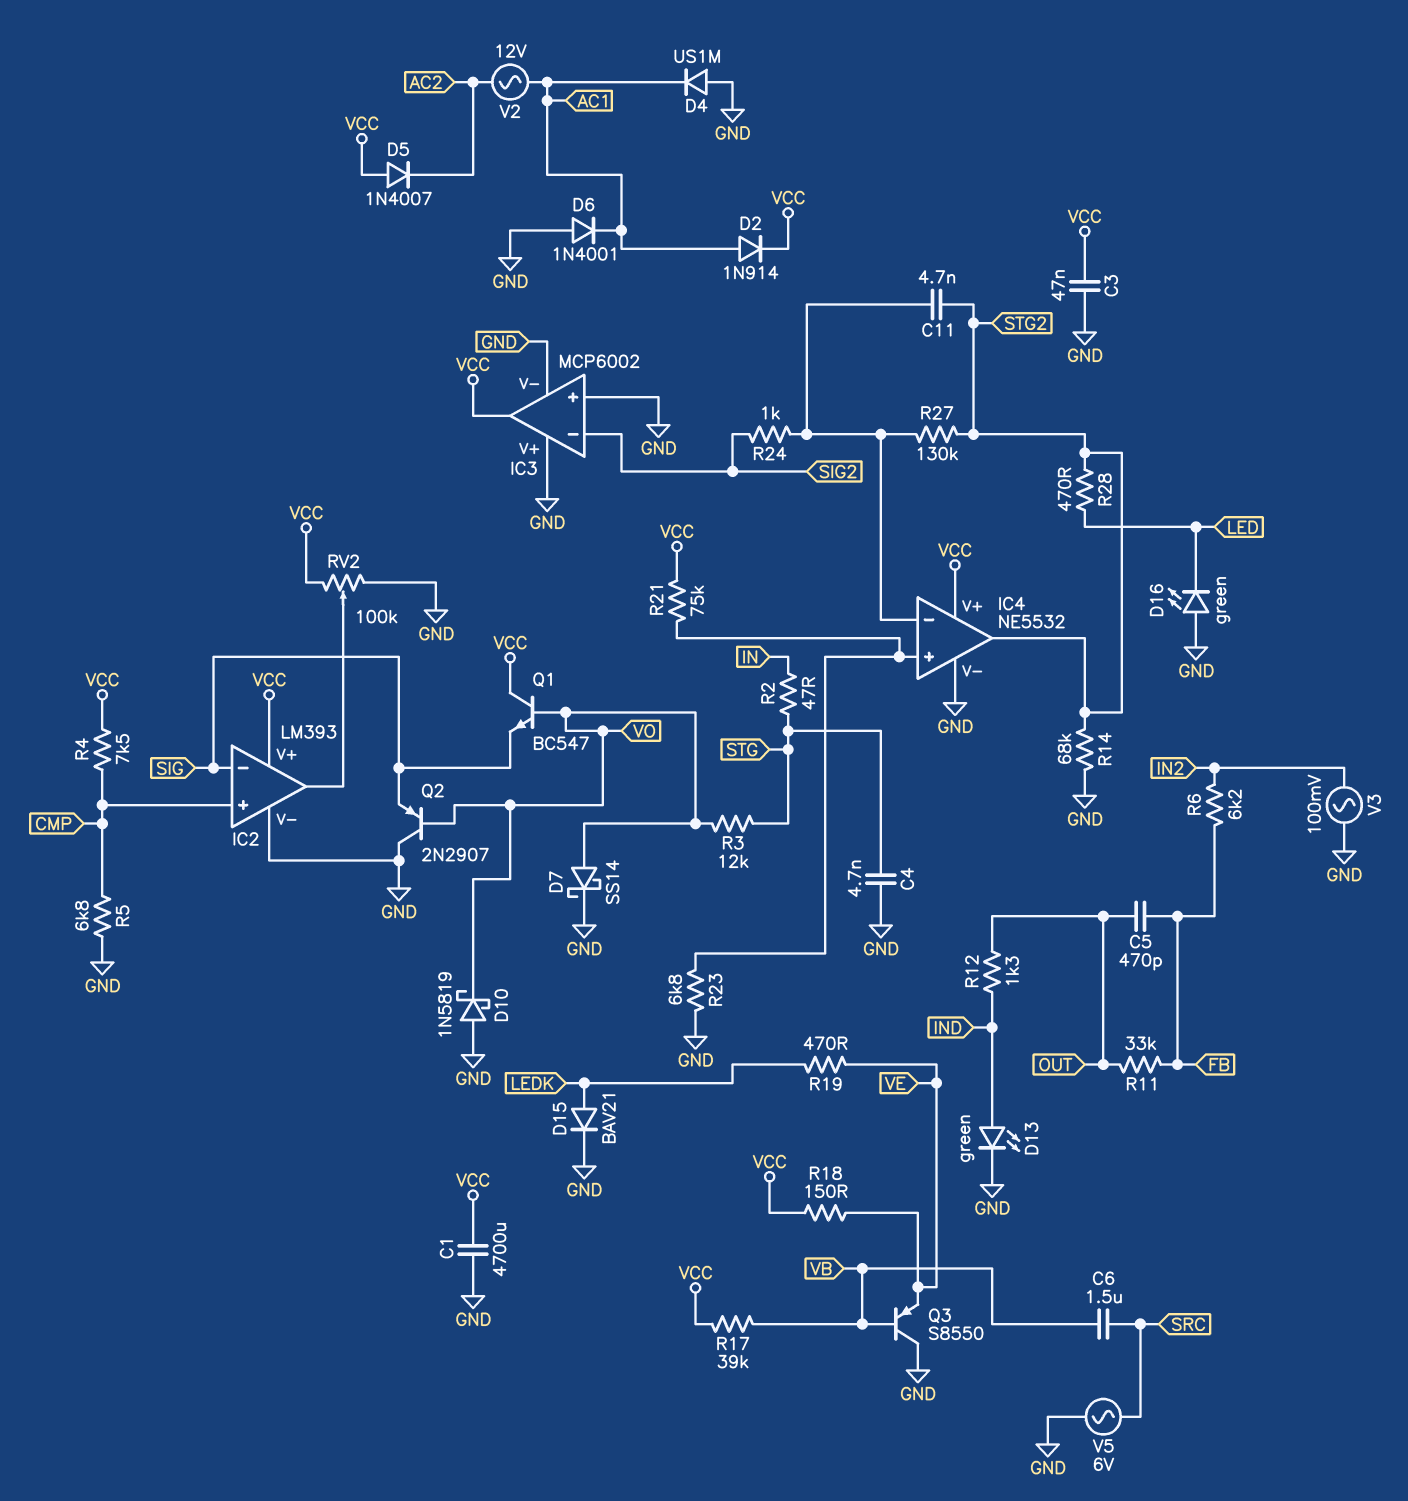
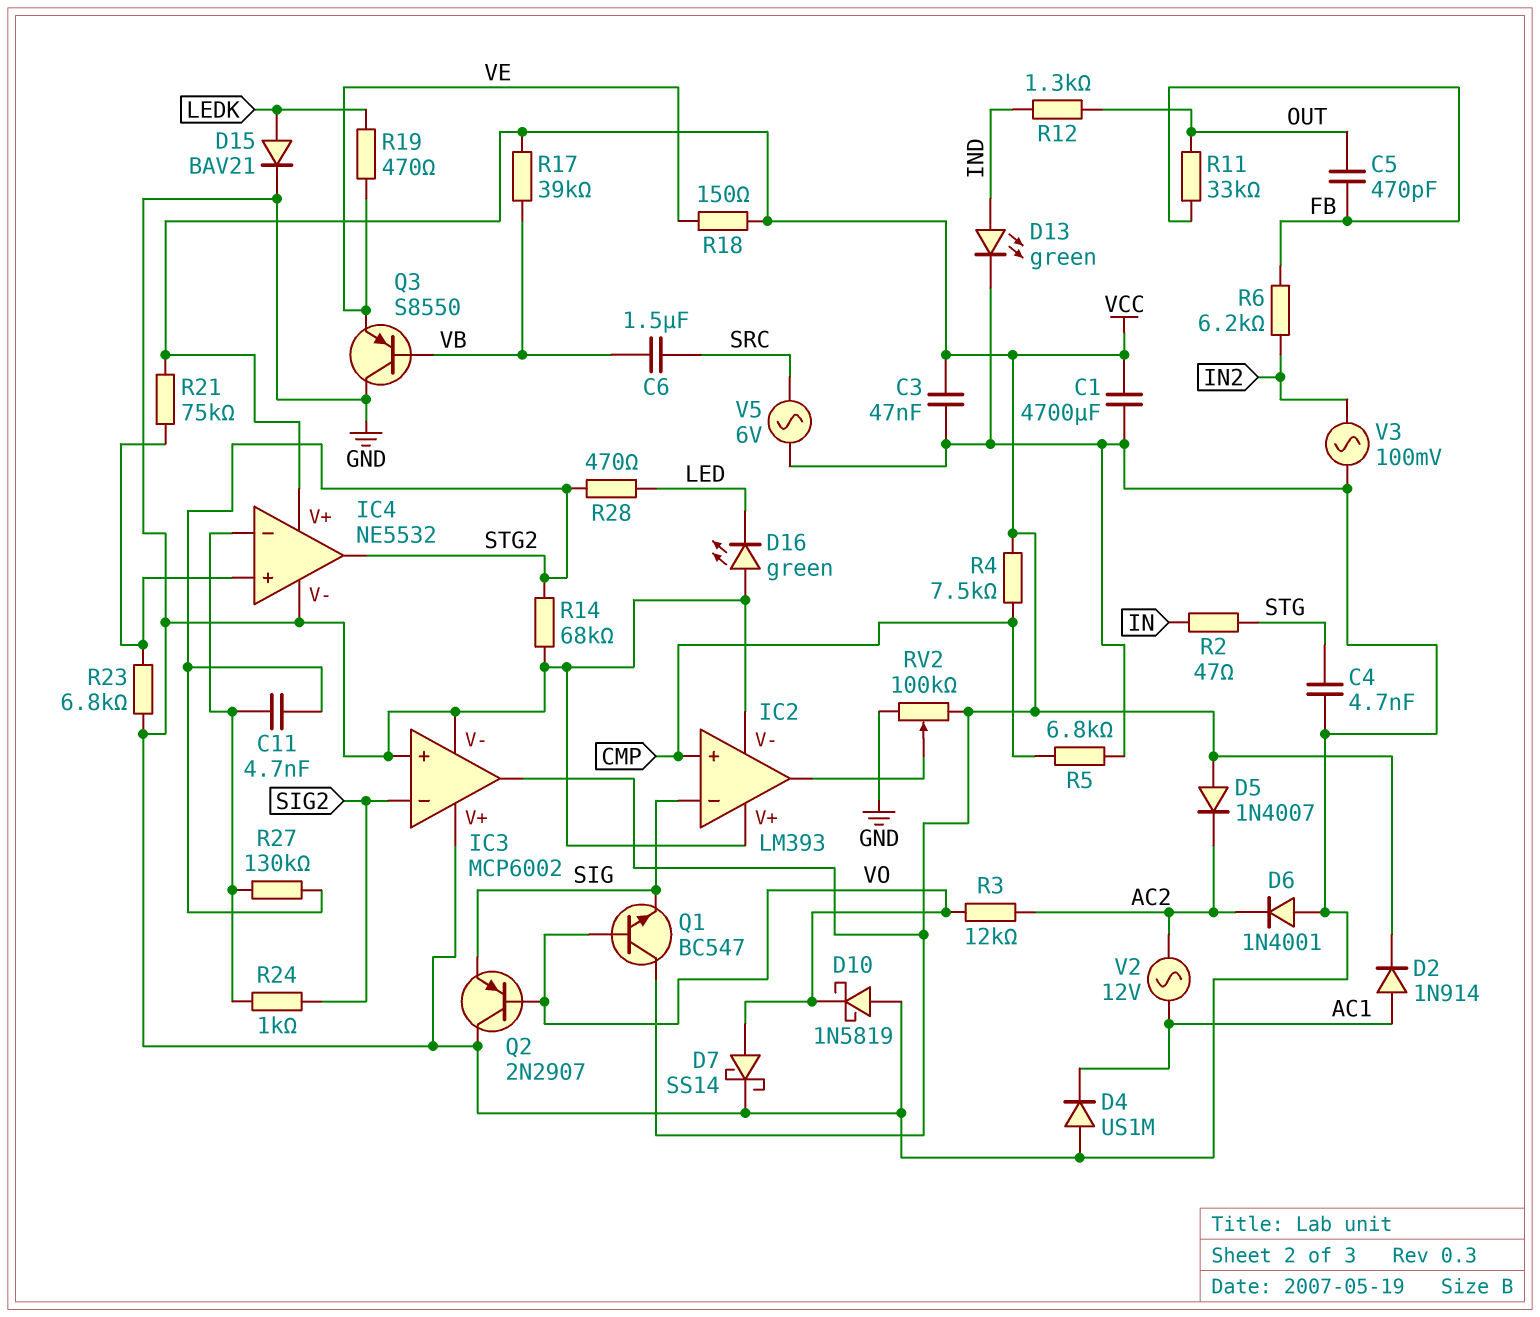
D6: diode 1N4001 (A GND, K AC1) -> diode 1N4001 (A GND, K AC2)
IC2 pin V+: VCC -> GND
R3: 12k (STG, VO) -> 12k (AC2, VO)

